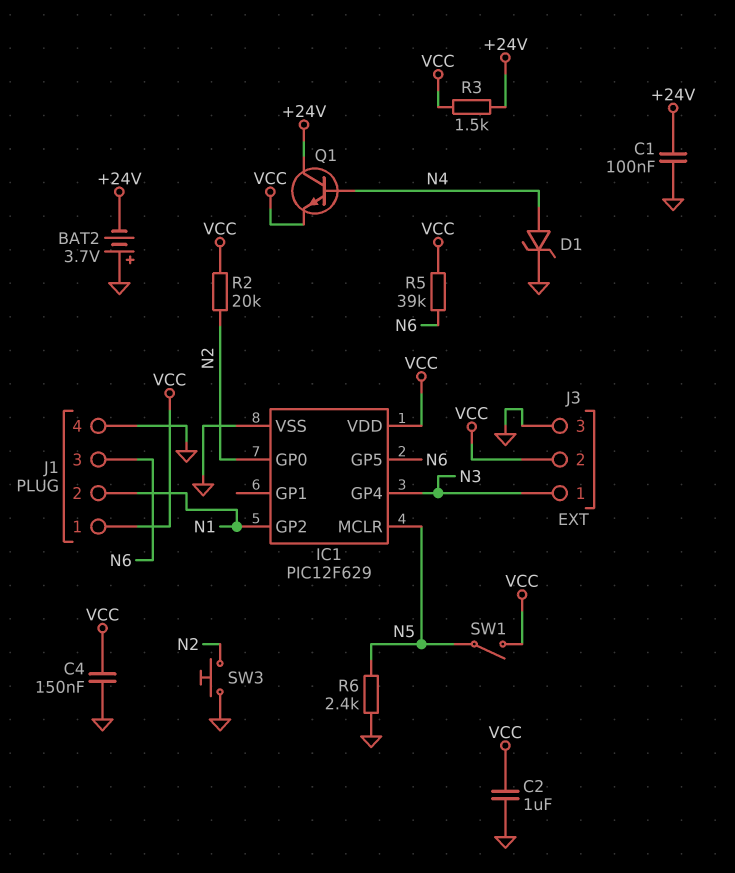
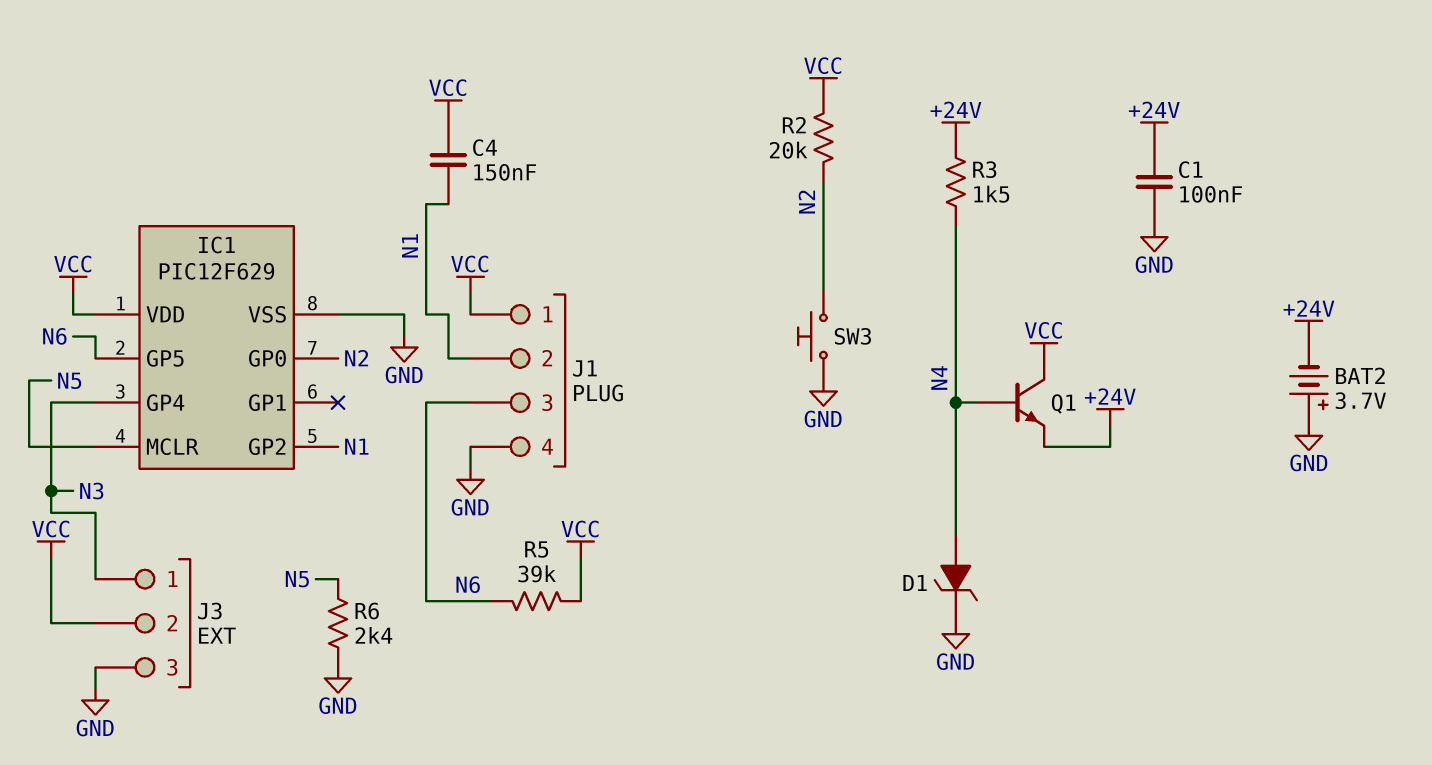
C2: 1uF (GND, VCC) -> none
C4: 150nF (GND, VCC) -> 150nF (N1, VCC)
Q1: NPN (B N4, C +24V, E VCC) -> NPN (B N4, C VCC, E +24V)
R3: 1.5k (+24V, VCC) -> 1.5k (+24V, N4)
SW1: switch (N5, VCC) -> none

